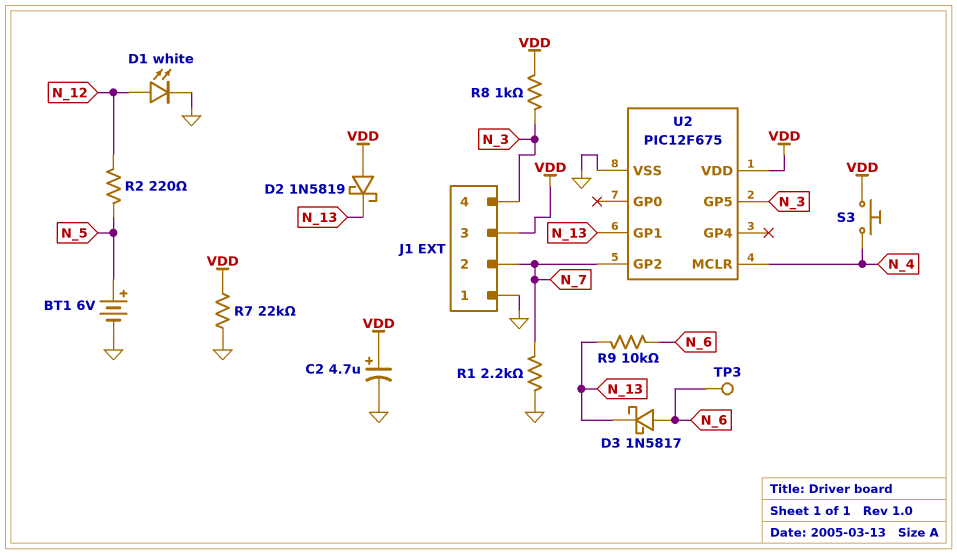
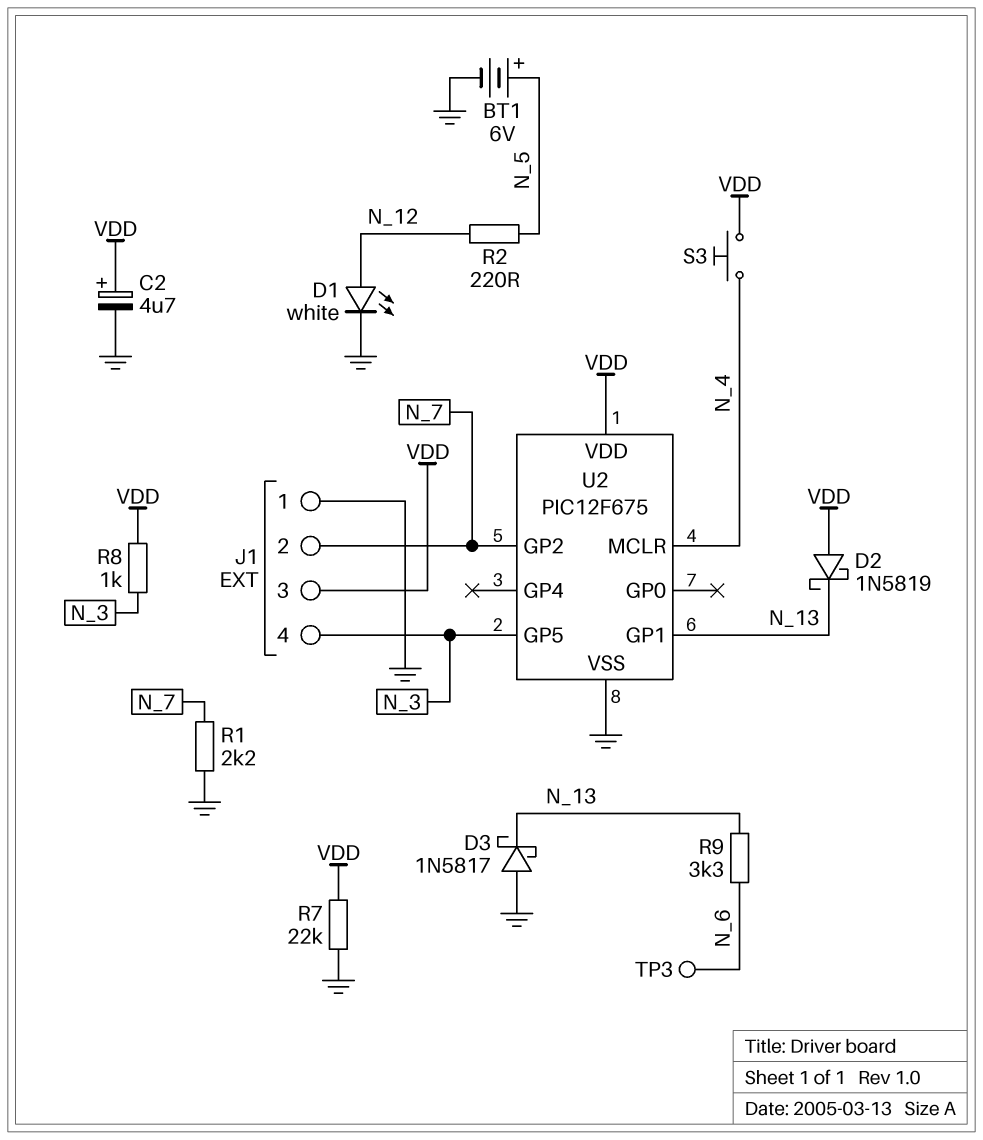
D3: schottky 1N5817 (A N_6, K N_13) -> schottky 1N5817 (A GND, K N_13)
R9: 10k (N_6, N_13) -> 3.3k (N_6, N_13)

